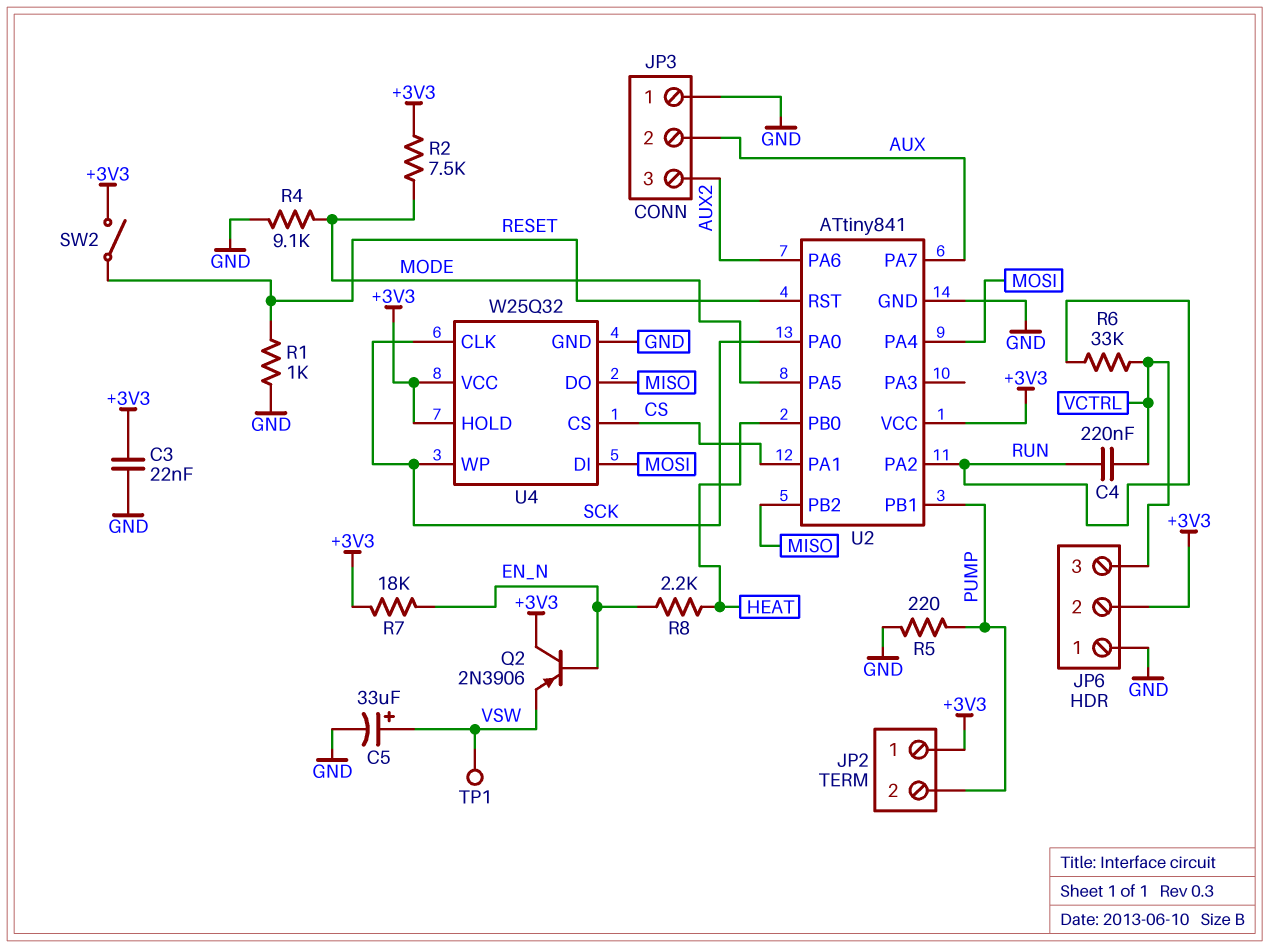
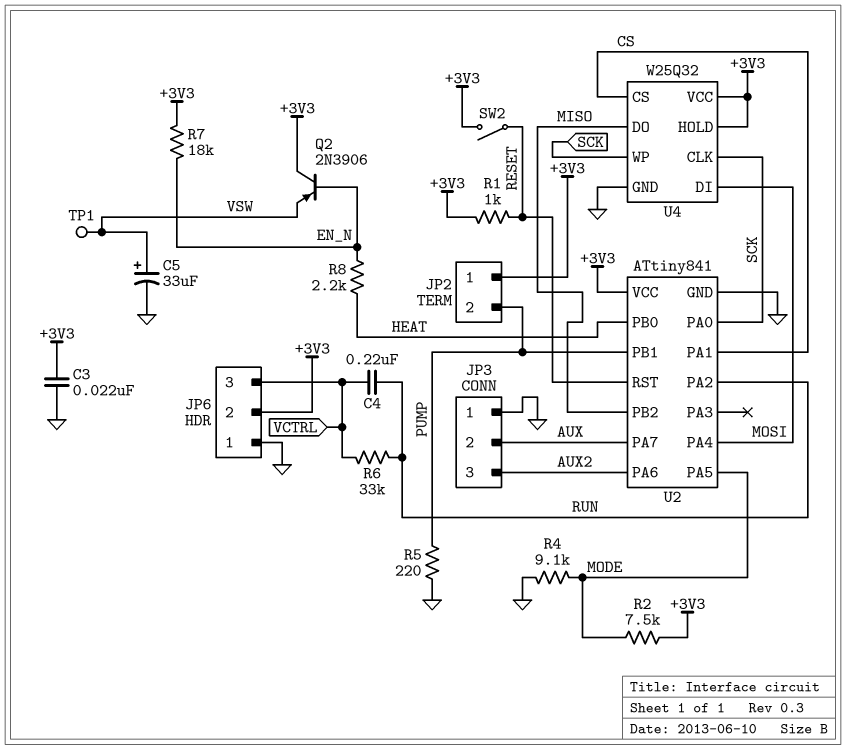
R1: 1k (GND, RESET) -> 1k (+3V3, RESET)

